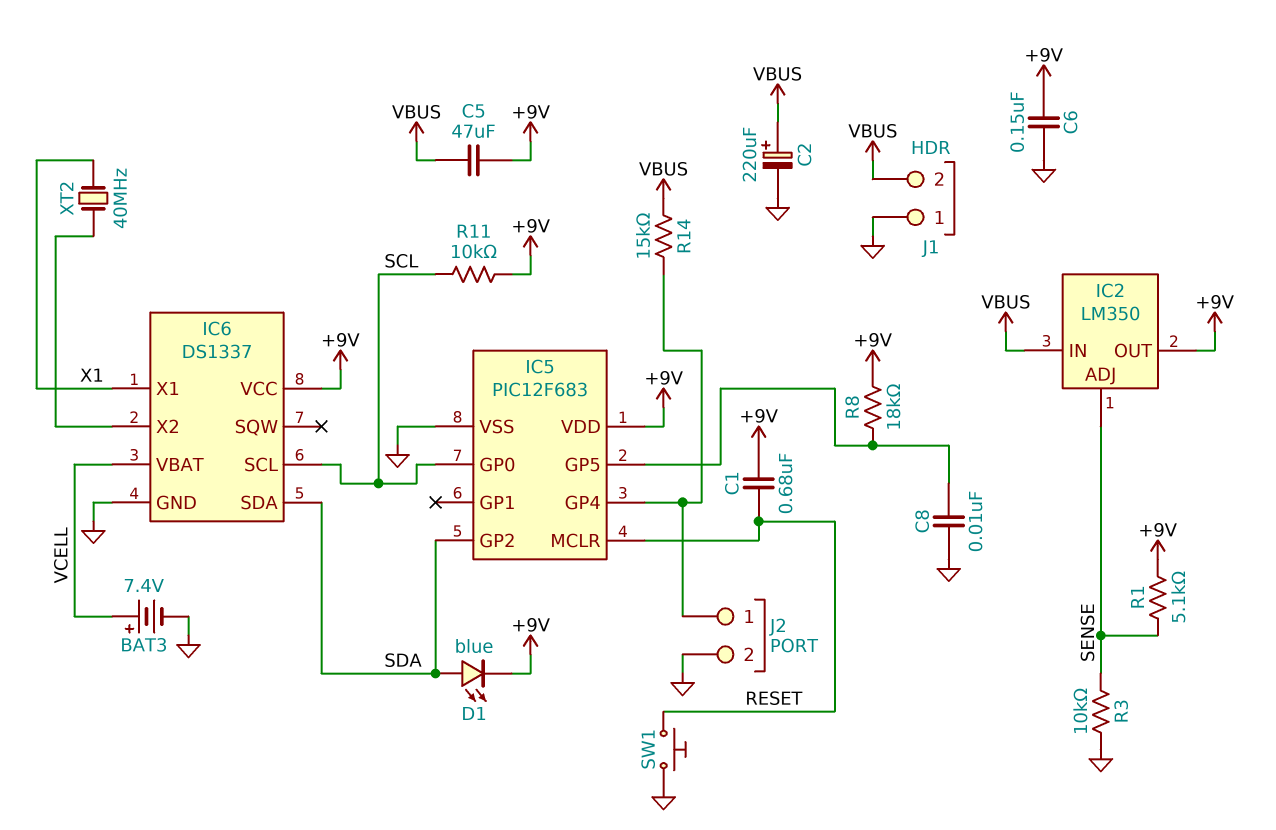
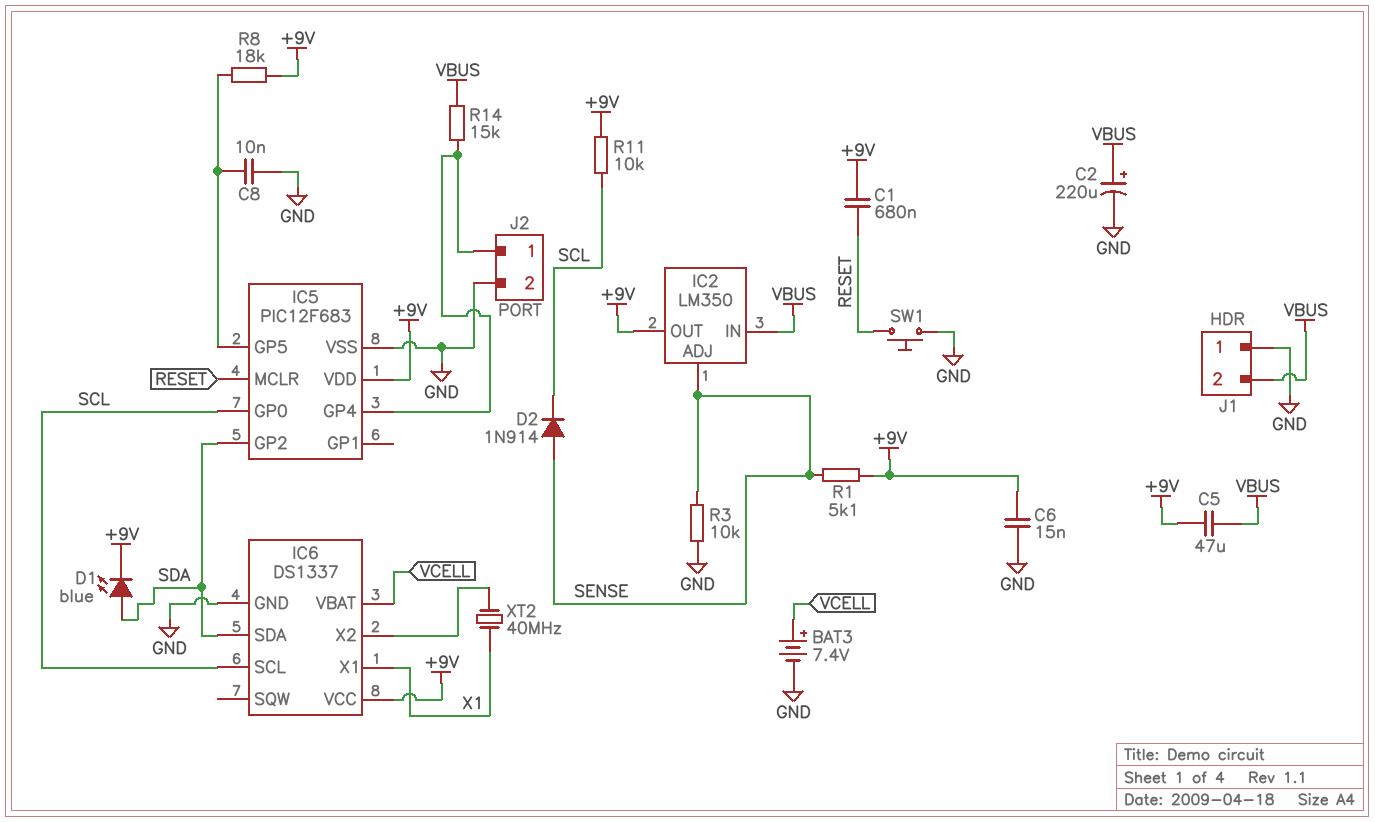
C6: 150nF (+9V, GND) -> 15nF (+9V, GND)
D2: none -> diode 1N914 (A SENSE, K SCL)

